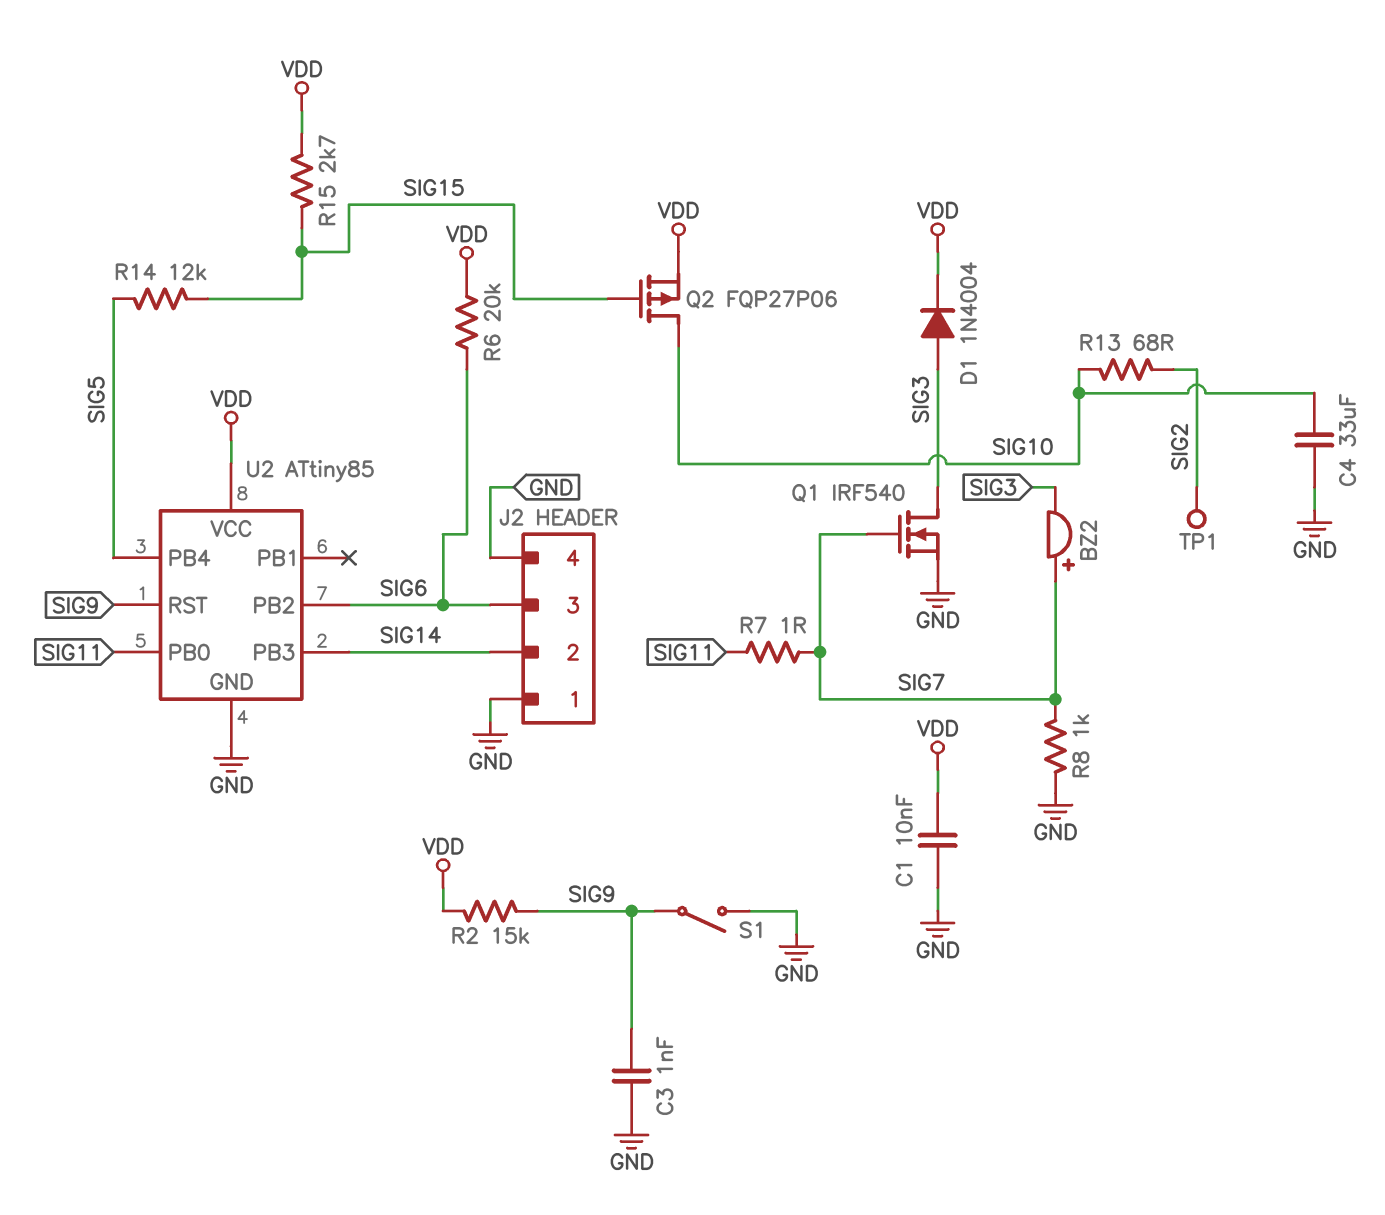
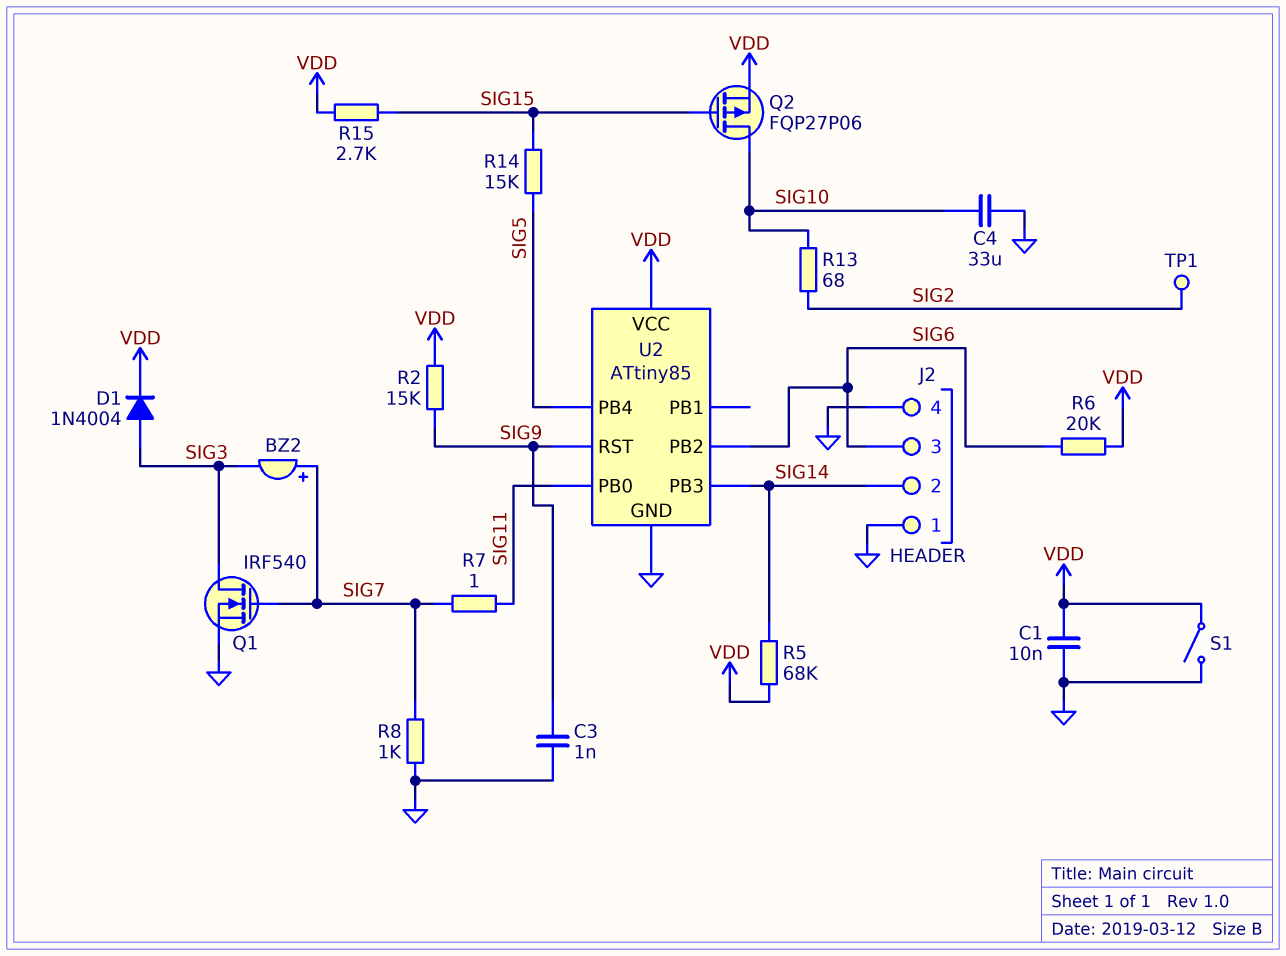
R5: none -> 68k (SIG14, VDD)
R14: 12k (SIG5, SIG15) -> 15k (SIG5, SIG15)
S1: switch (GND, SIG9) -> switch (GND, VDD)

